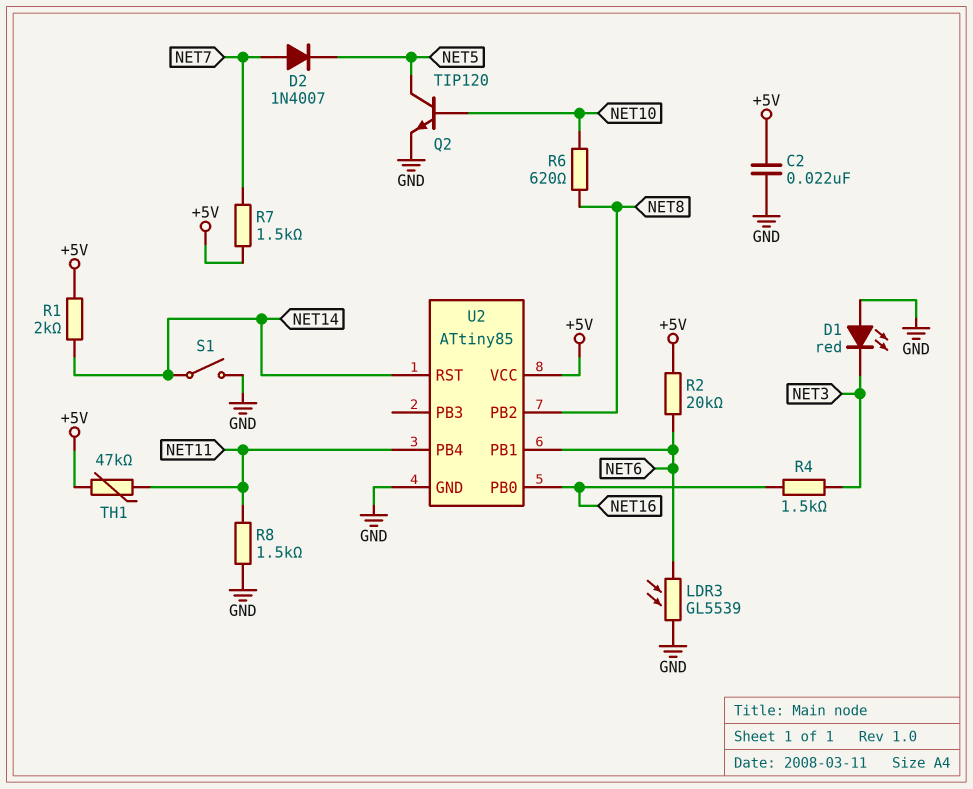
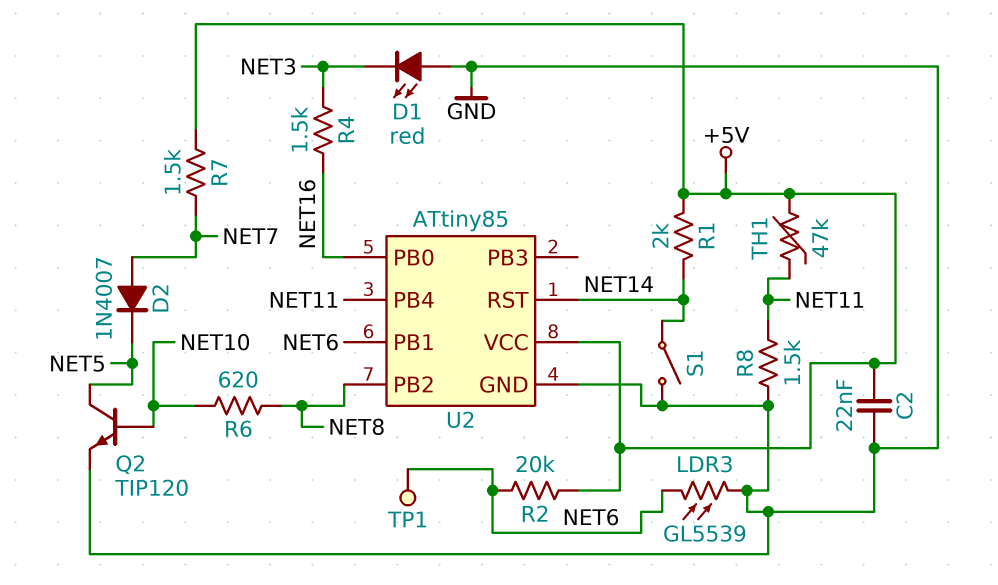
TP1: none -> test point (NET6)

